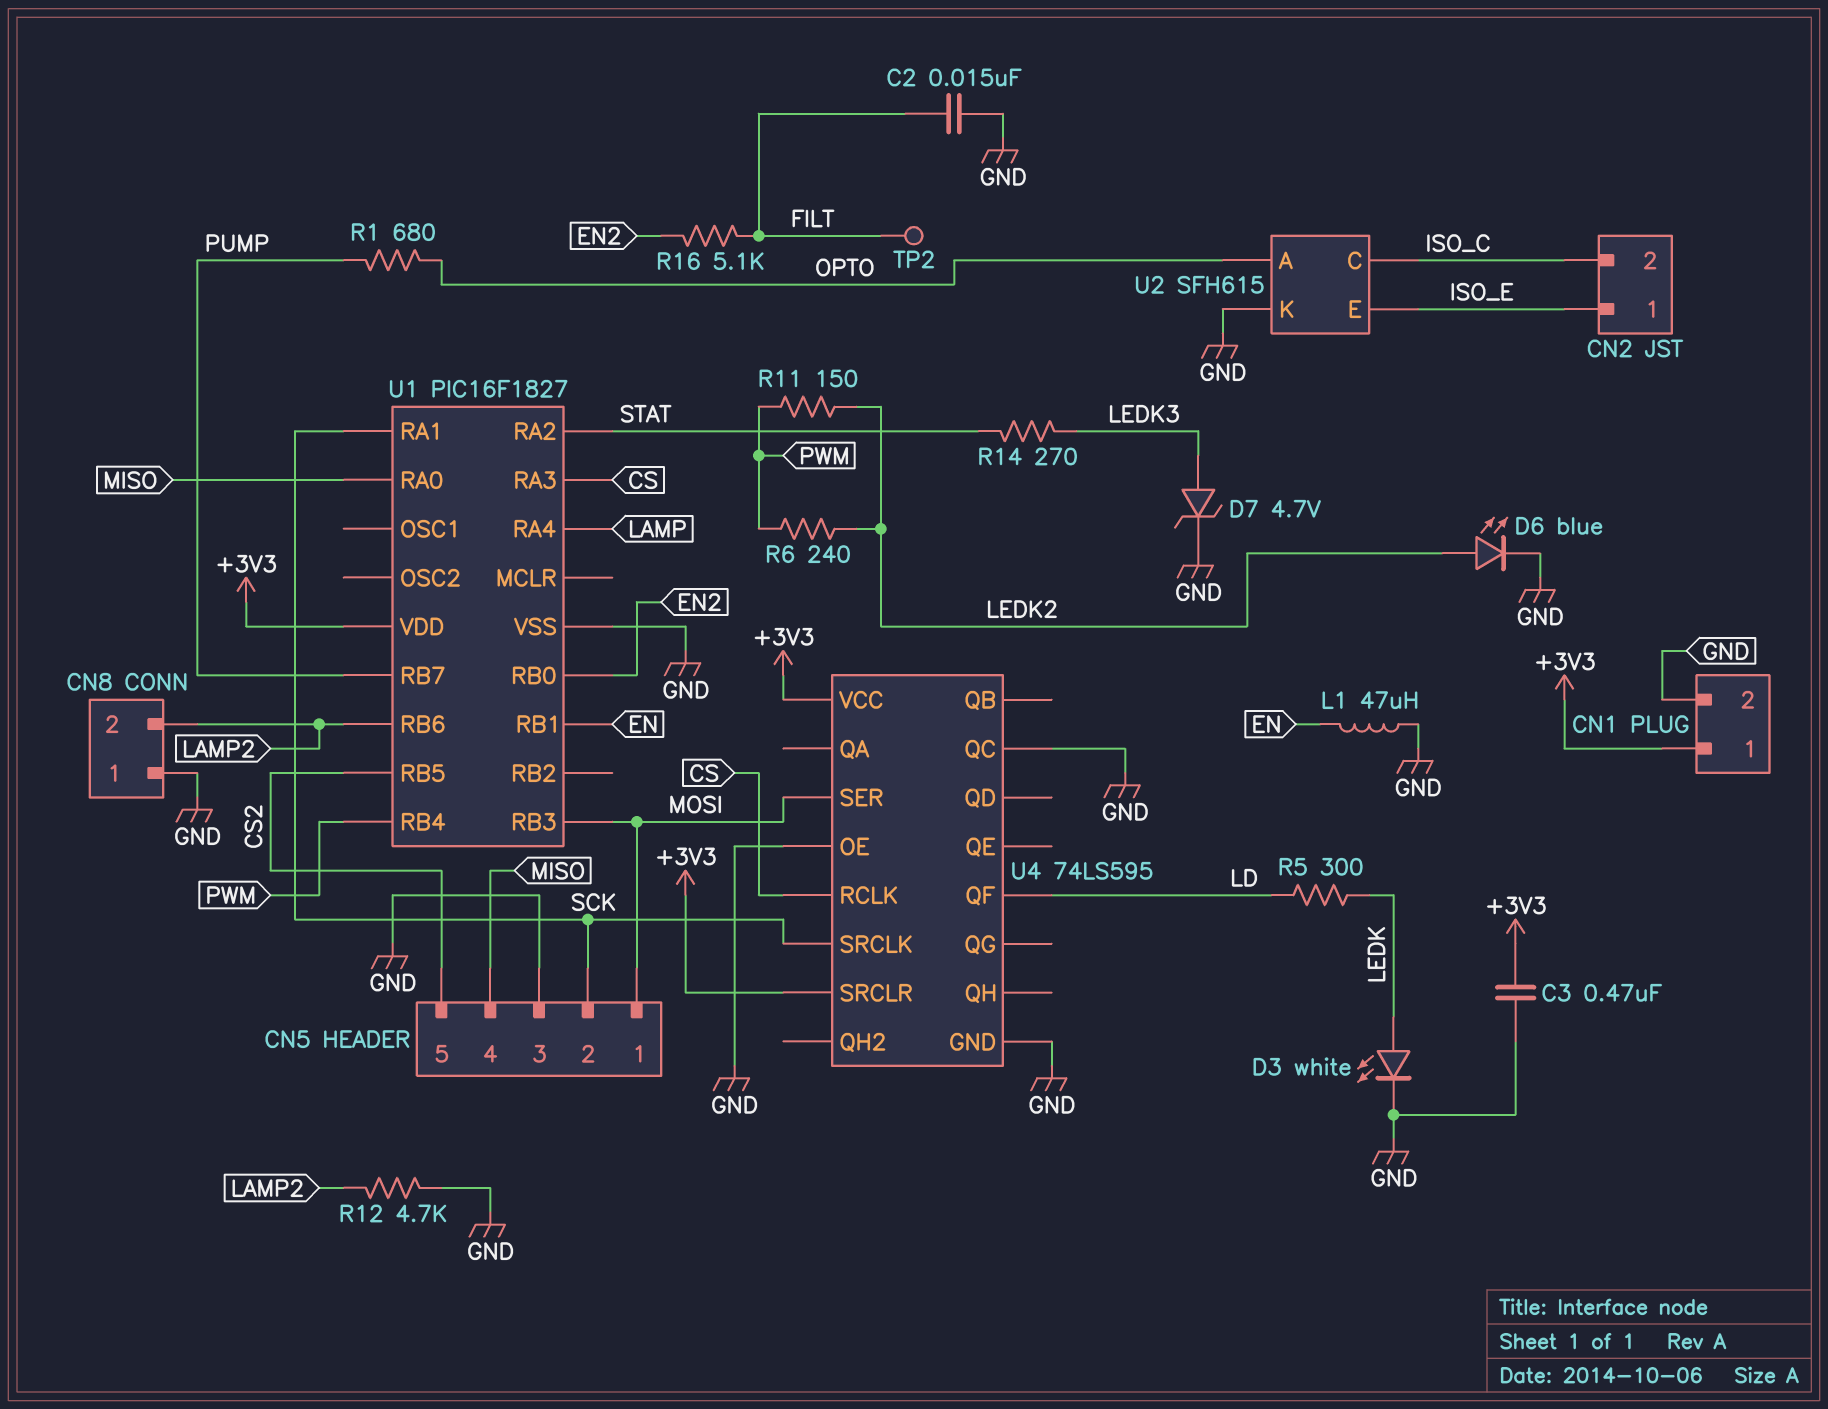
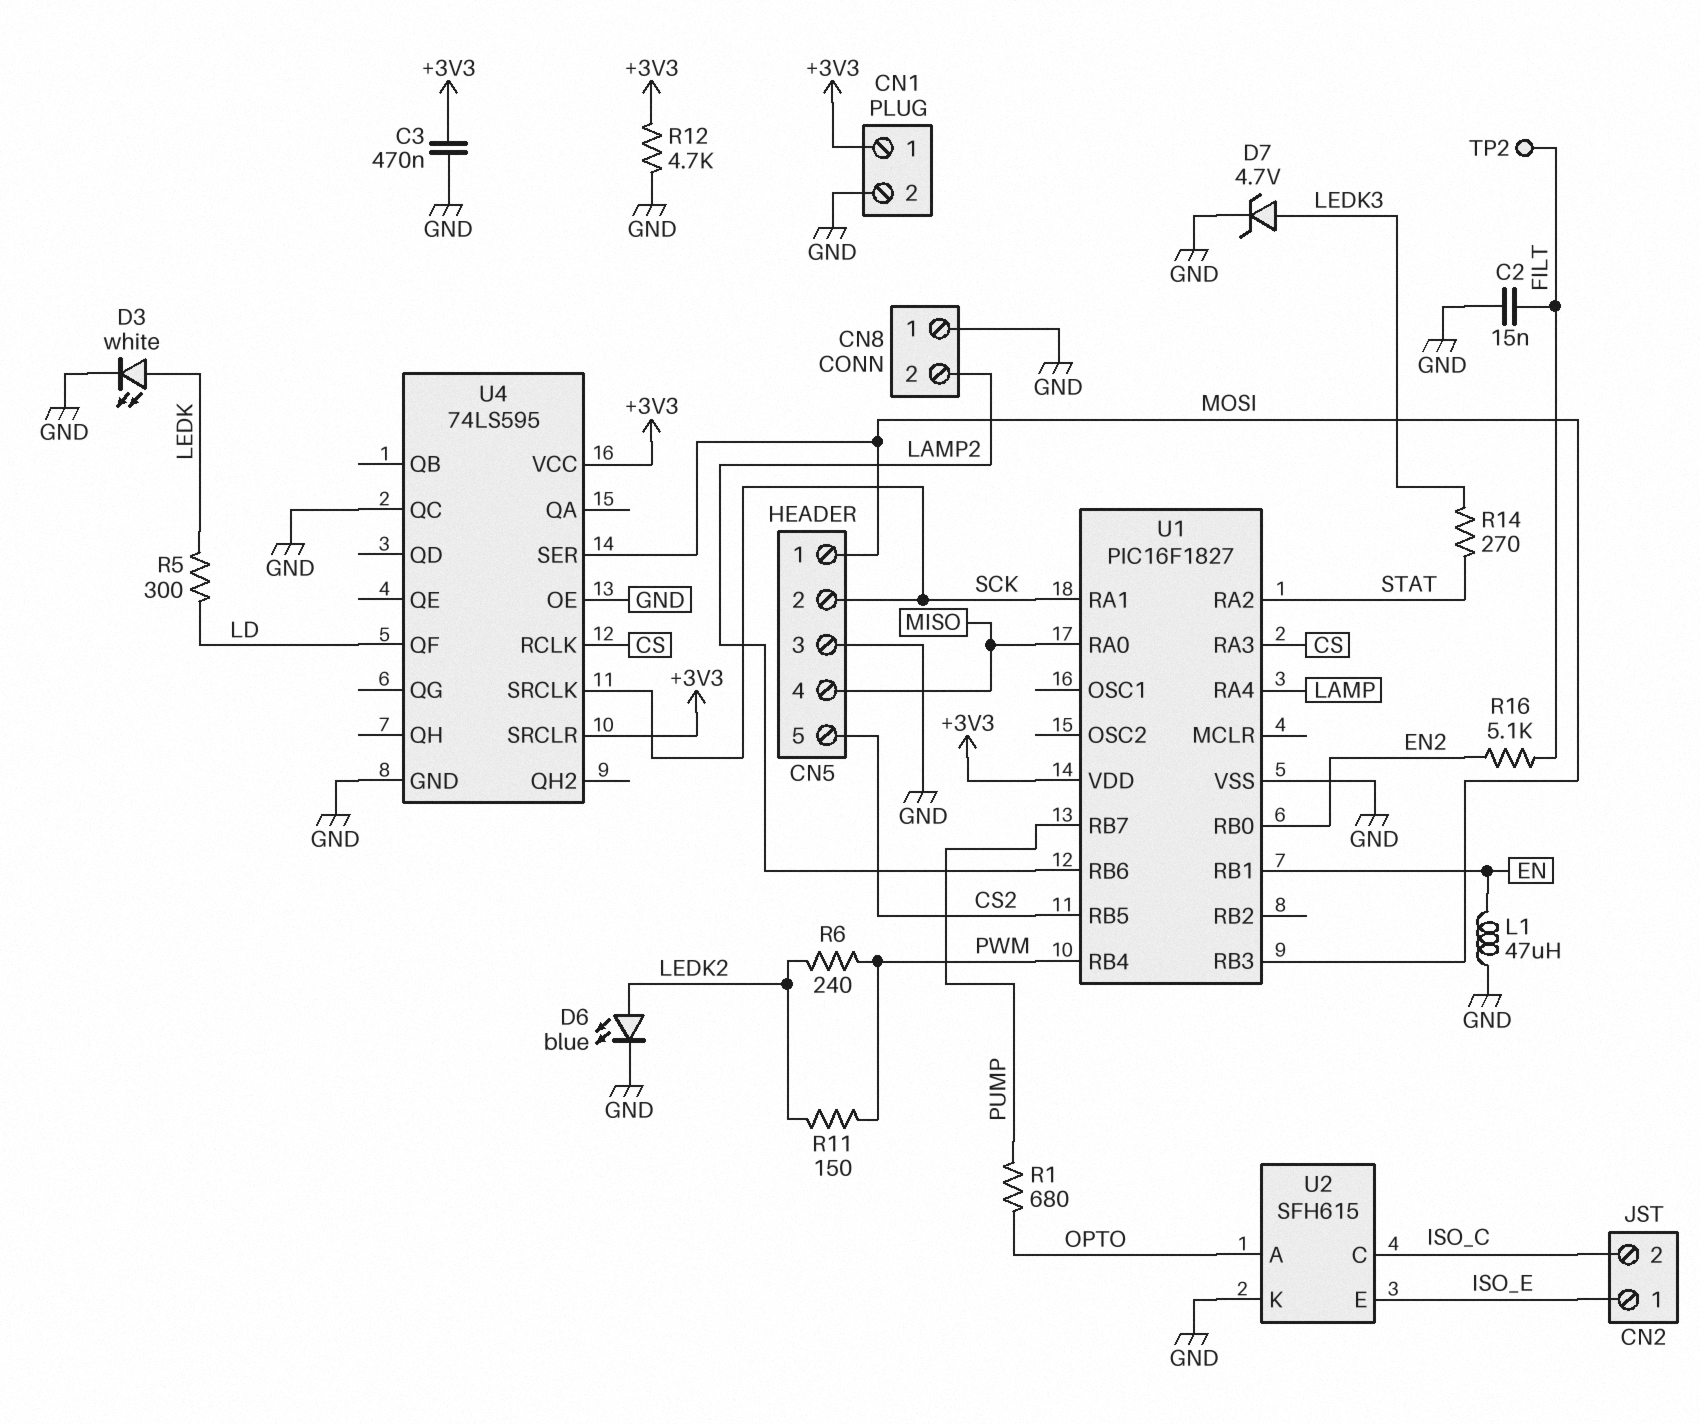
R12: 4.7k (GND, LAMP2) -> 4.7k (+3V3, GND)

